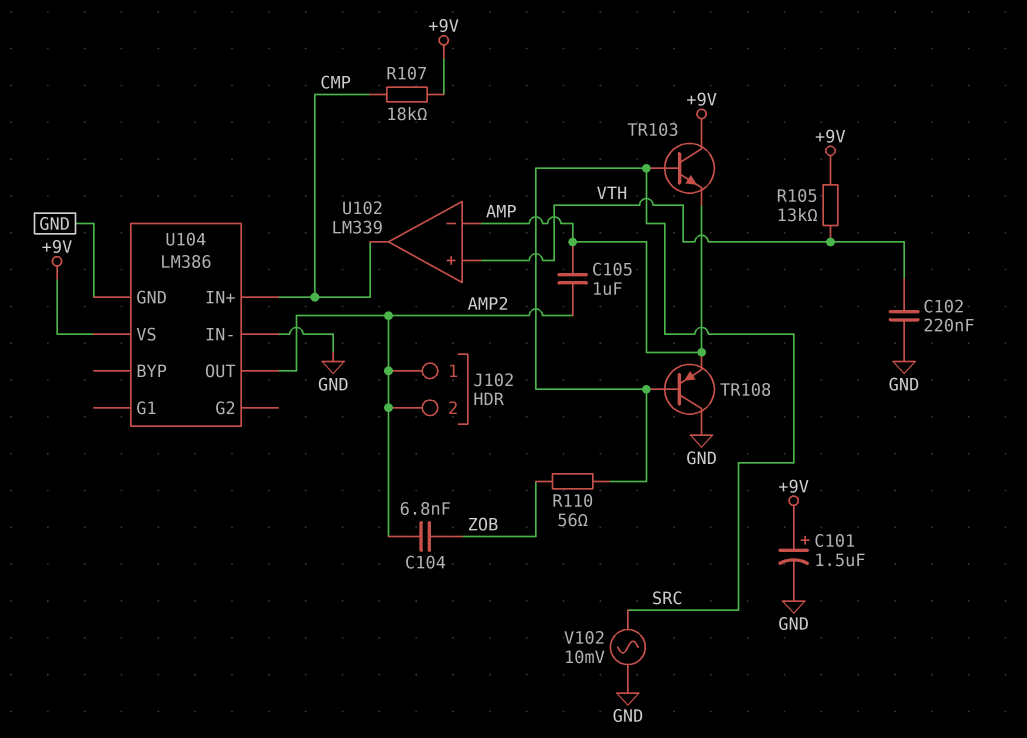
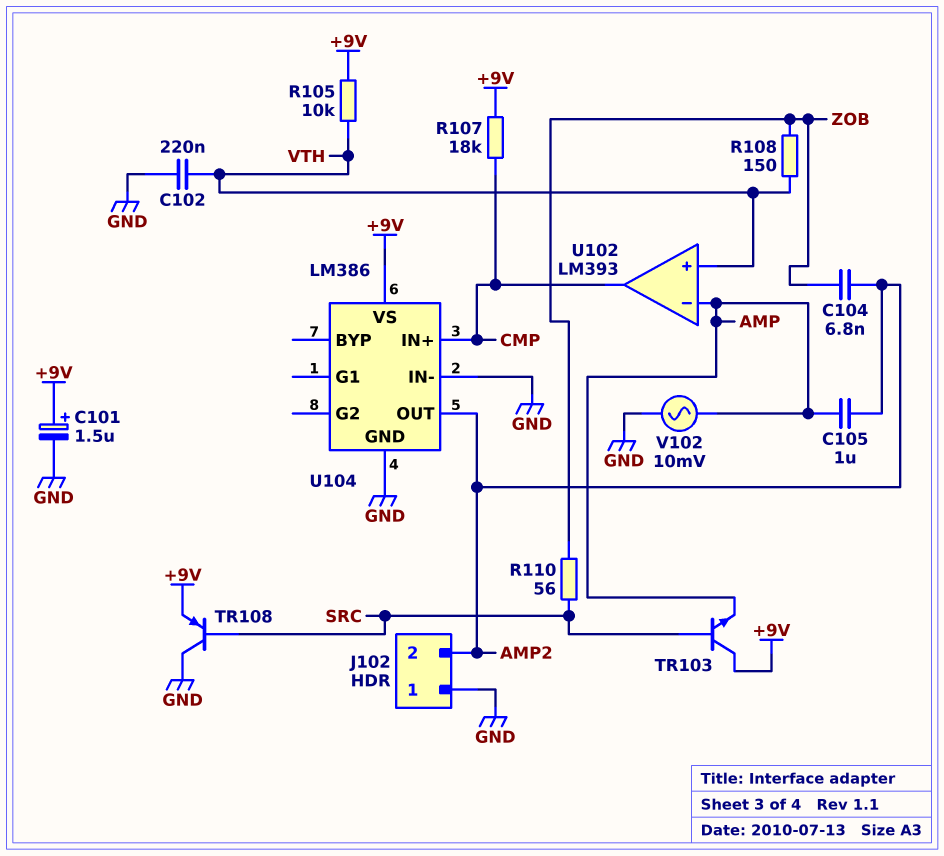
J102 pin 1: AMP2 -> GND
R105: 13k (+9V, VTH) -> 10k (+9V, VTH)
R108: none -> 150 (VTH, ZOB)
TR108: PNP (B SRC, C GND, E AMP) -> PNP (B SRC, C GND, E +9V)
U102: LM339 -> LM393
V102: AC 10mV (GND, SRC) -> AC 10mV (AMP, GND)

